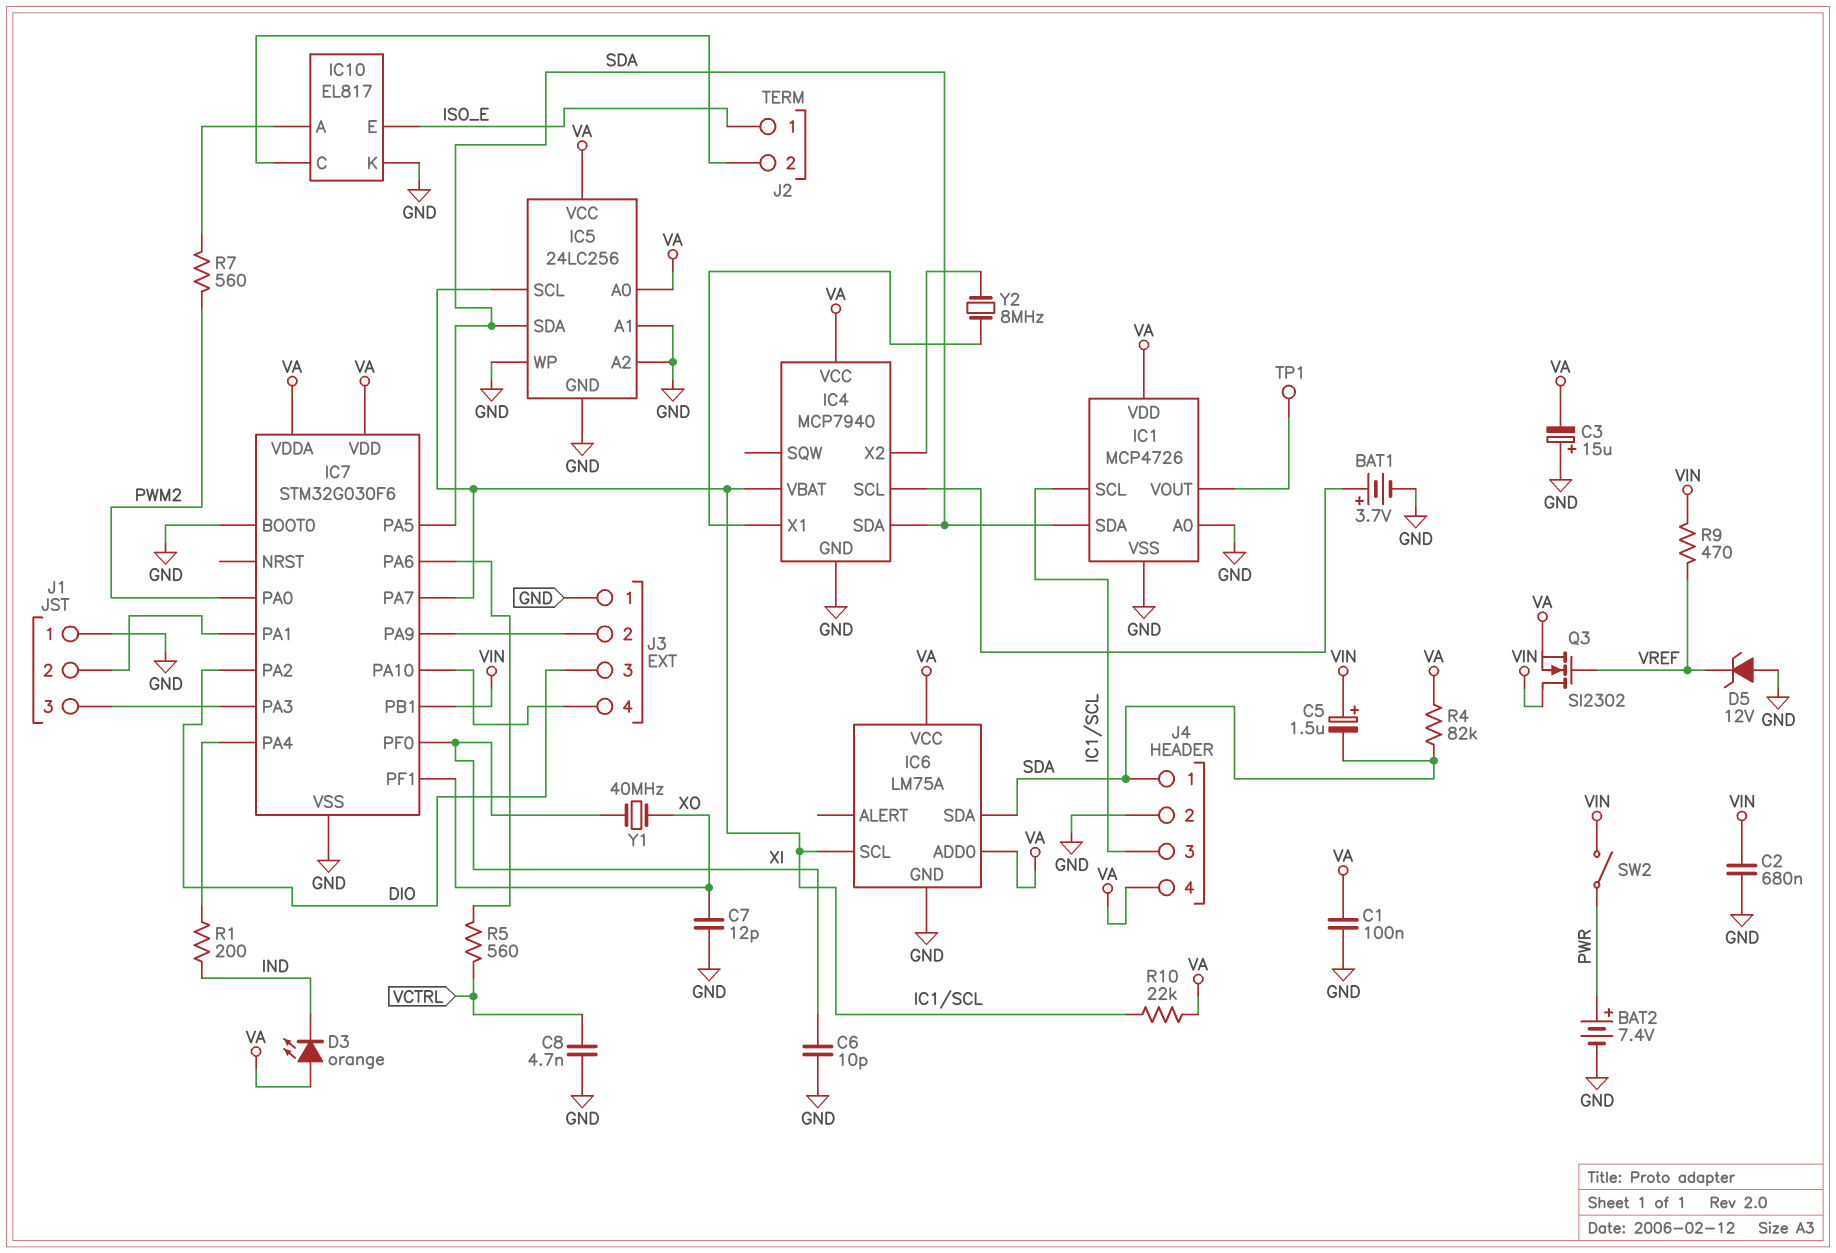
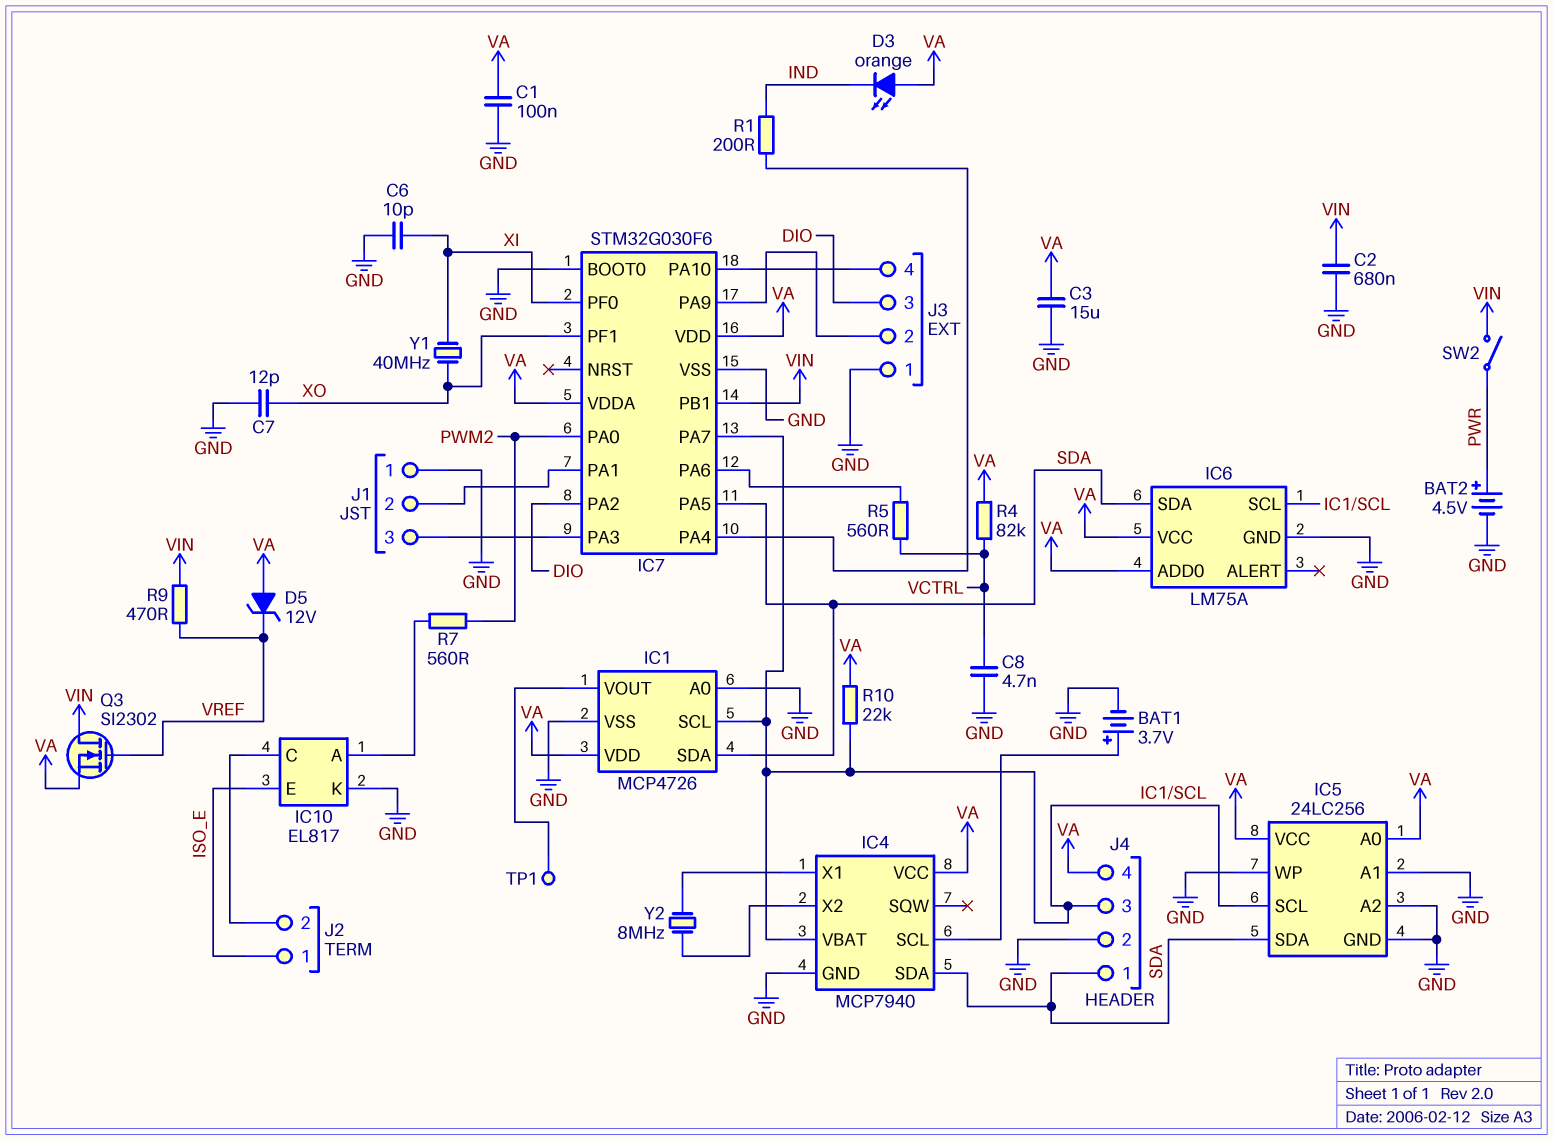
BAT2: 7.4V (plus PWR, minus GND) -> 4.5V (plus PWR, minus GND)
C3: 15uF (plus GND, minus VA) -> 15uF (GND, VA)
C5: 1.5uF (plus VIN, minus SDA) -> none
D5: zener 12V (A GND, K VREF) -> zener 12V (A VA, K VREF)
R4: 82k (SDA, VA) -> 82k (VA, VCTRL)

